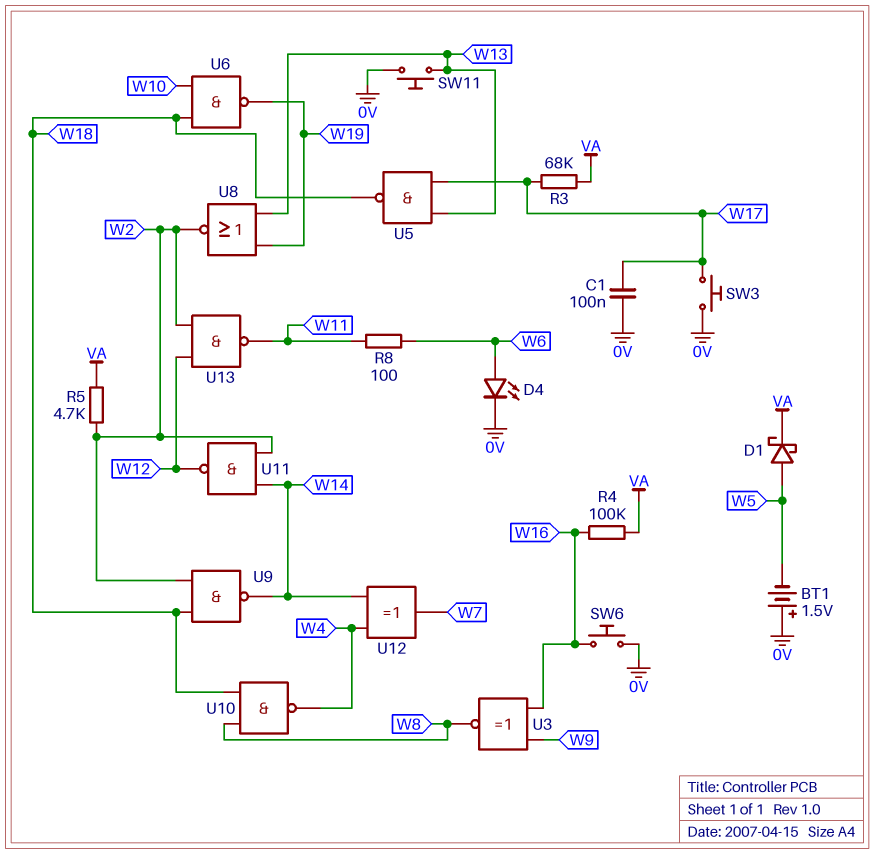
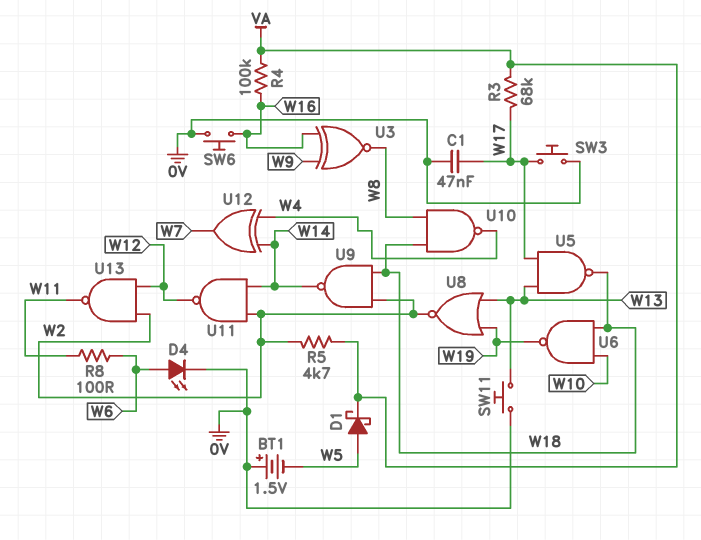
C1: 100nF (0V, W17) -> 47nF (0V, W17)

